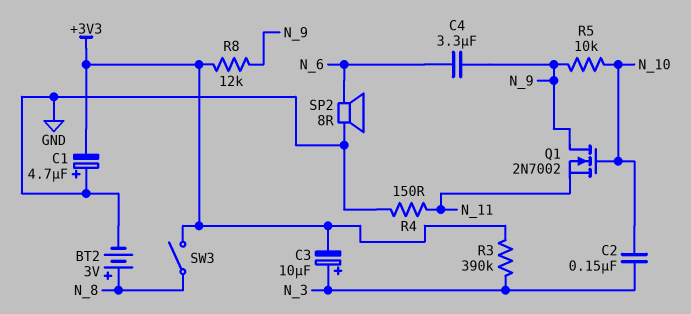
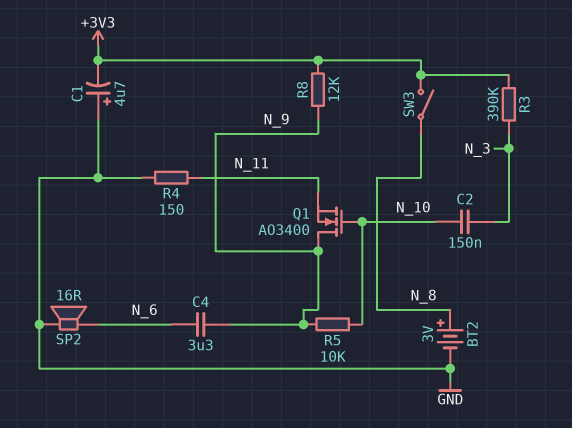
C3: 10uF (plus N_3, minus +3V3) -> none
Q1: NMOS 2N7002 (G N_10, D N_9, S N_11) -> NMOS AO3400 (G N_10, D N_9, S N_11)
SP2: speaker 8R (GND, N_6) -> speaker 16R (GND, N_6)

